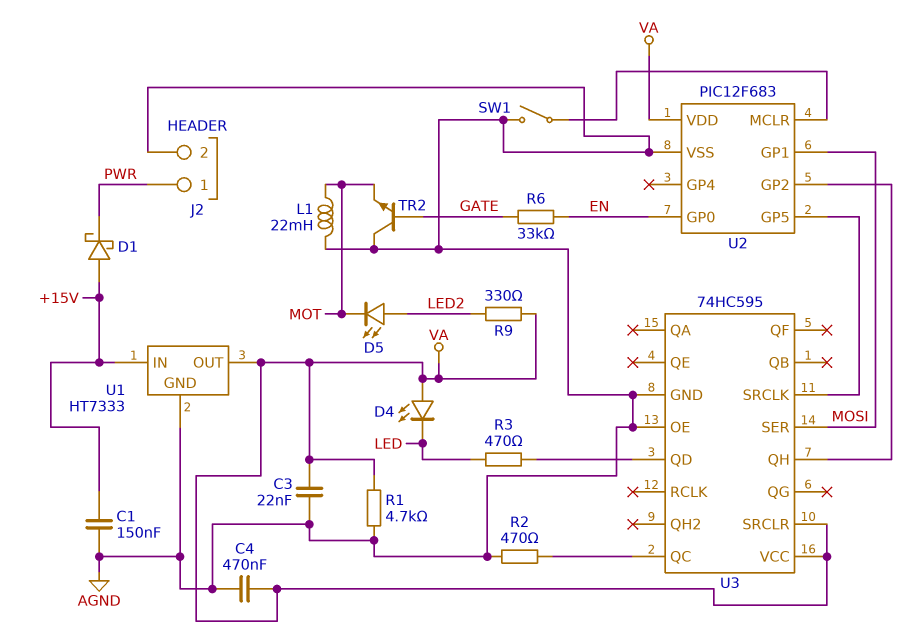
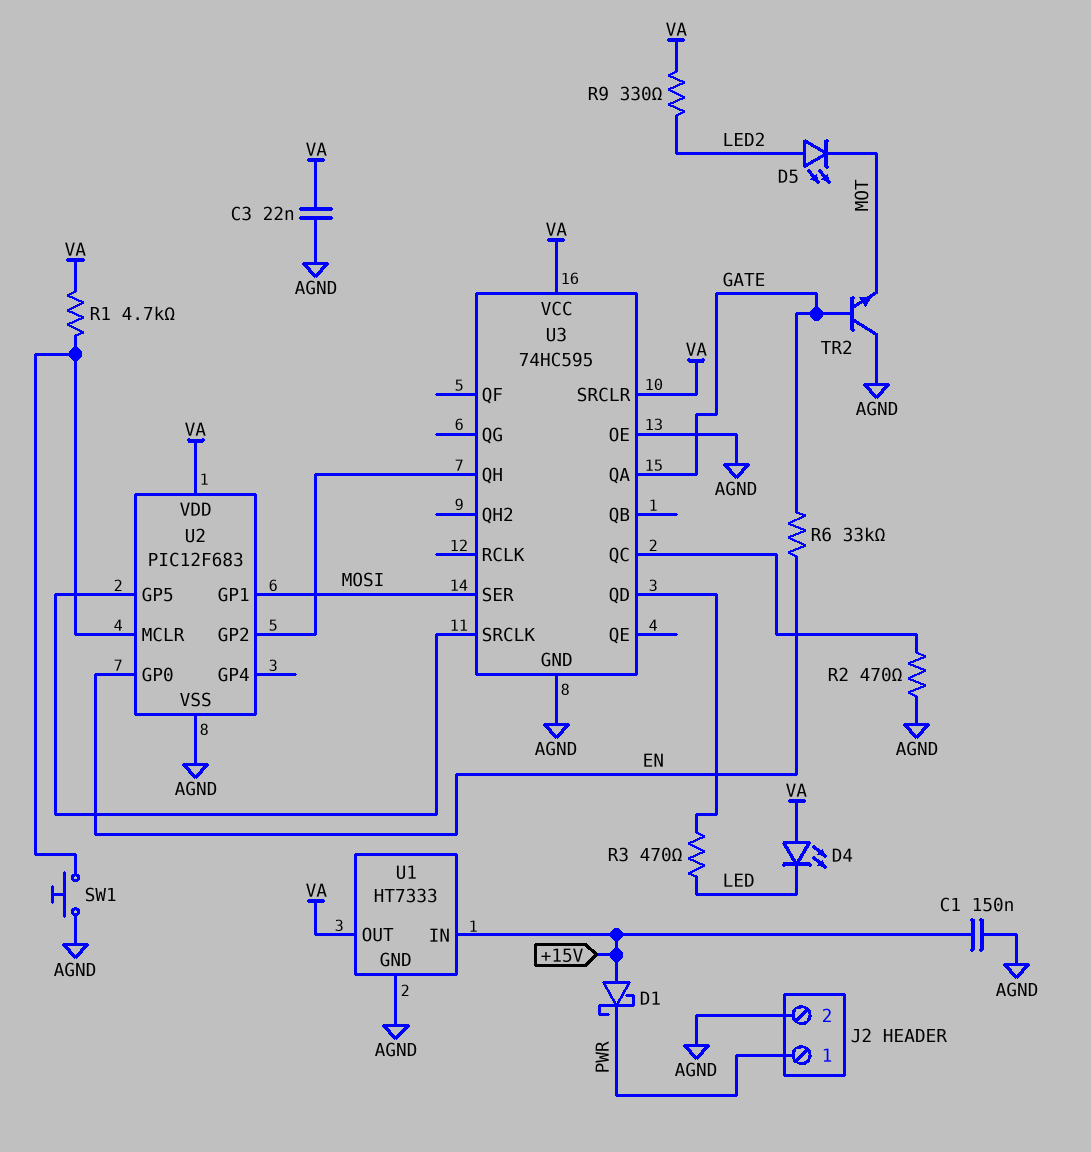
C4: 470nF (AGND, VA) -> none
L1: 22mH (AGND, MOT) -> none
R1: 4.7k (AGND, VA) -> 4.7k (U2/MCLR, VA)
SW1: switch (AGND, U2/MCLR) -> button (AGND, U2/MCLR)
U3 pin QA: none -> GATE

